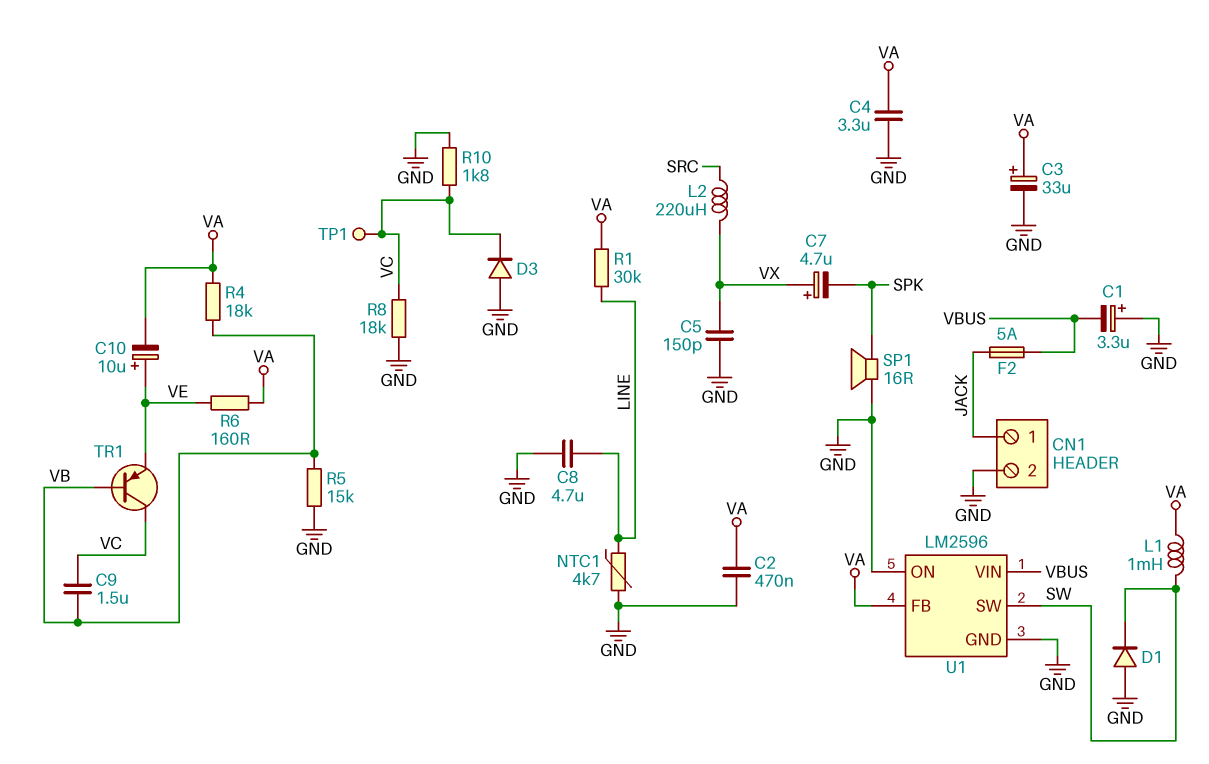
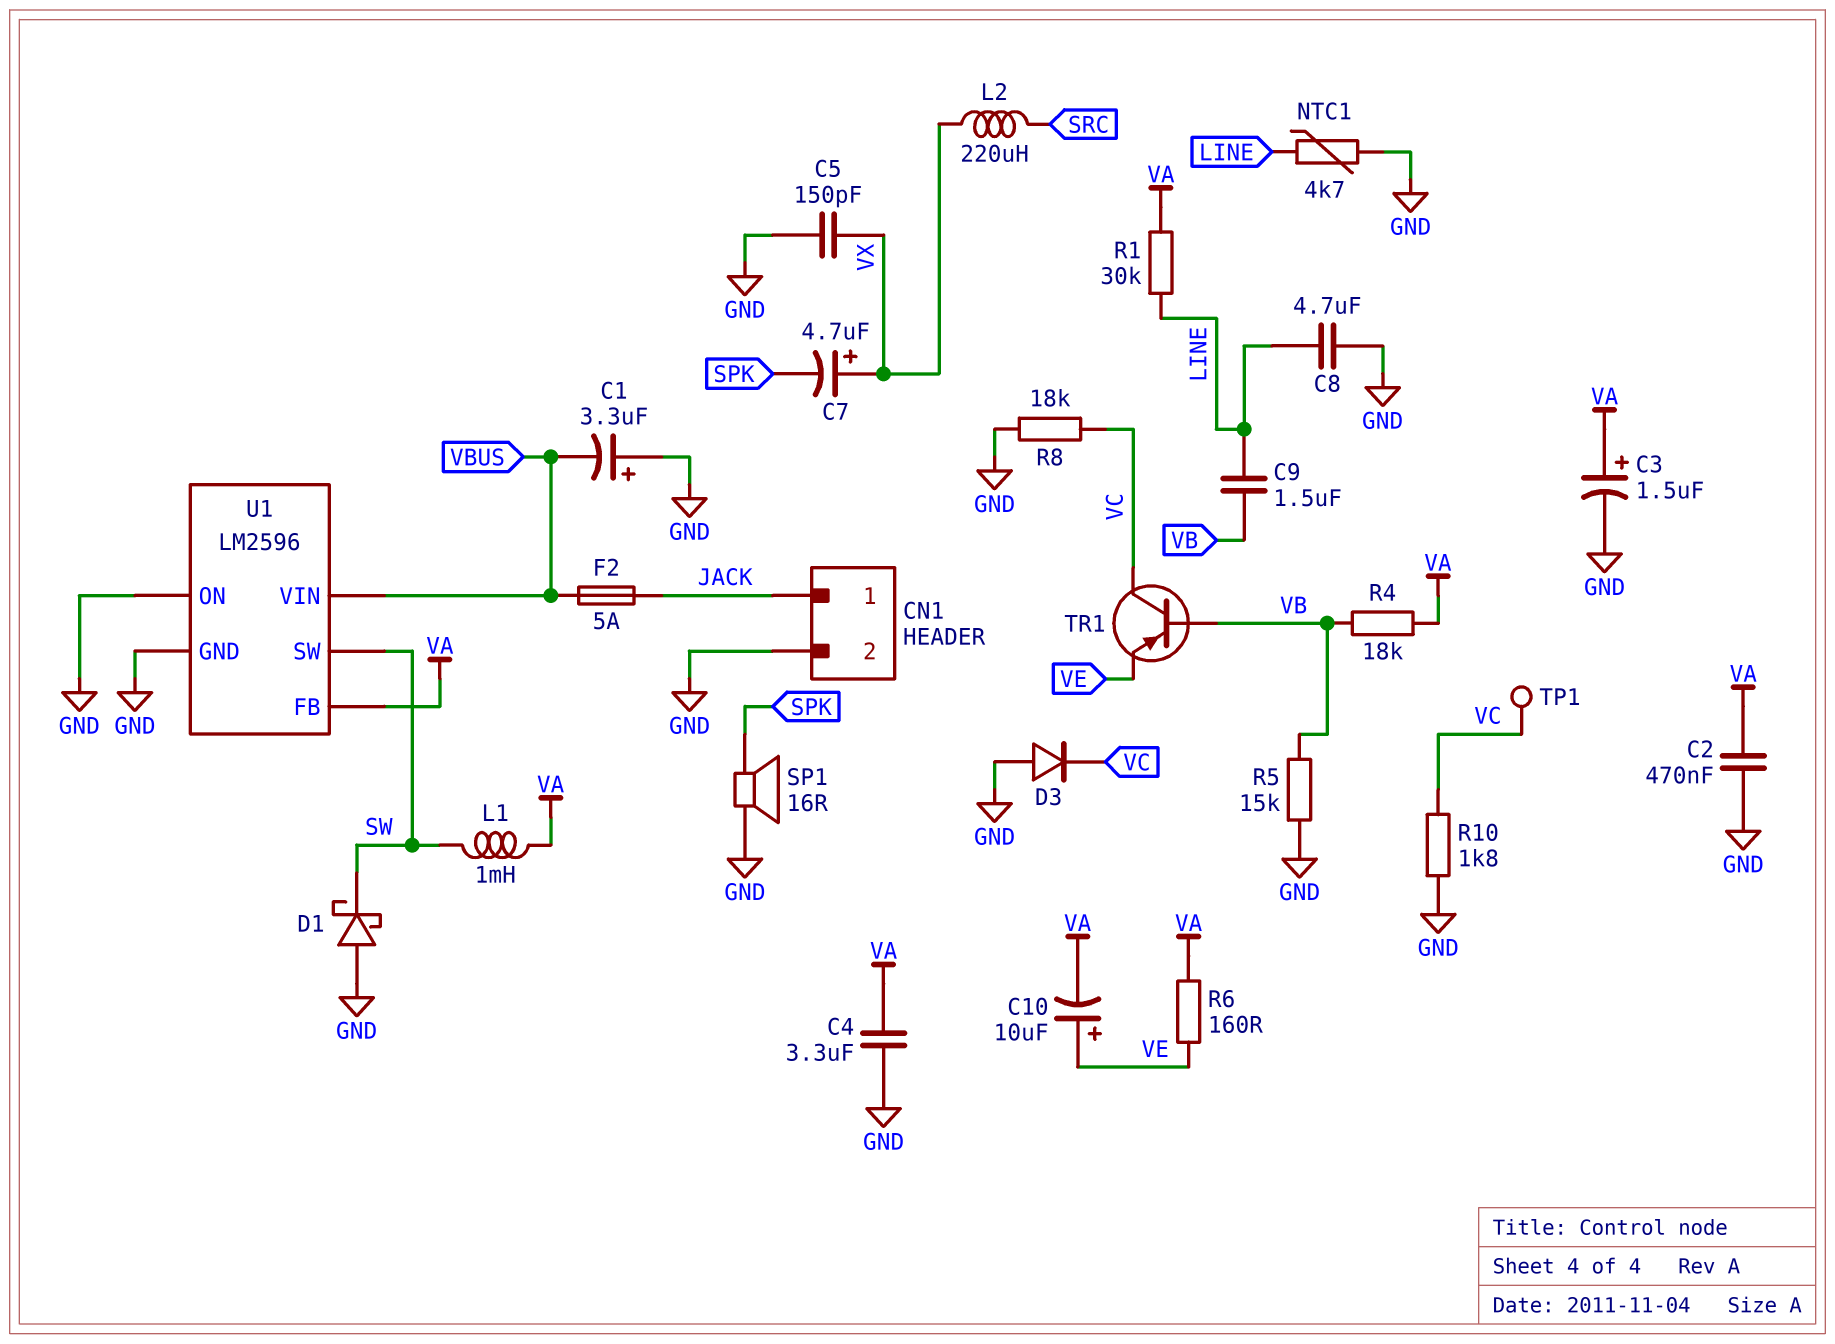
C3: 33uF (plus VA, minus GND) -> 1.5uF (plus VA, minus GND)
C9: 1.5uF (VB, VC) -> 1.5uF (LINE, VB)
D1: diode (A GND, K SW) -> schottky (A GND, K SW)

